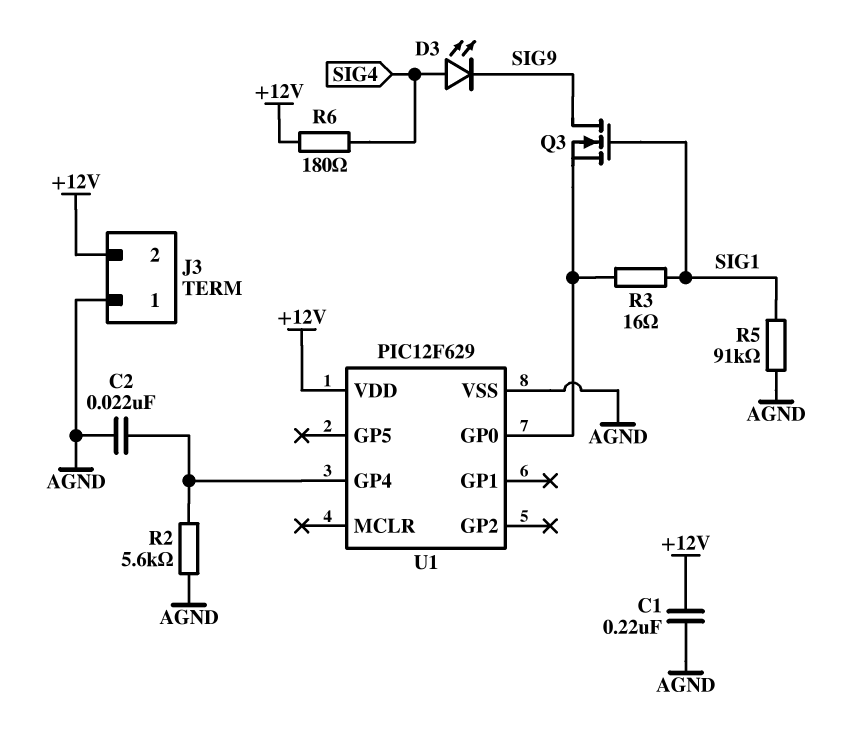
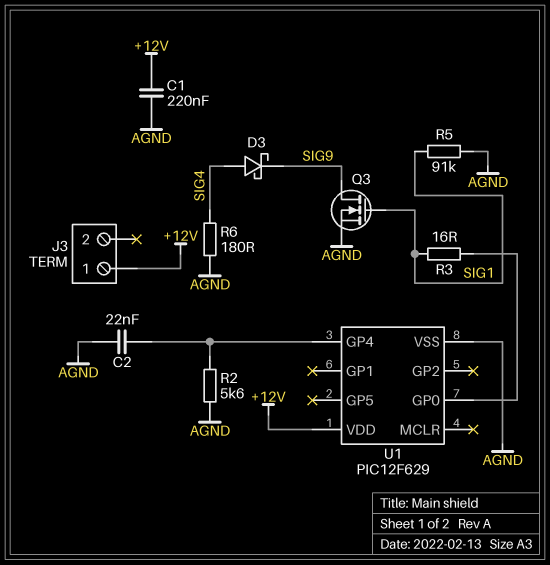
D3: LED (A SIG4, K SIG9) -> schottky (A SIG4, K SIG9)
J3 pin 1: AGND -> +12V
J3 pin 2: +12V -> none
Q3: NMOS (G SIG1, D SIG9, S U1/GP0) -> NMOS (G SIG1, D SIG9, S AGND)
R6: 180 (+12V, SIG4) -> 180 (AGND, SIG4)

